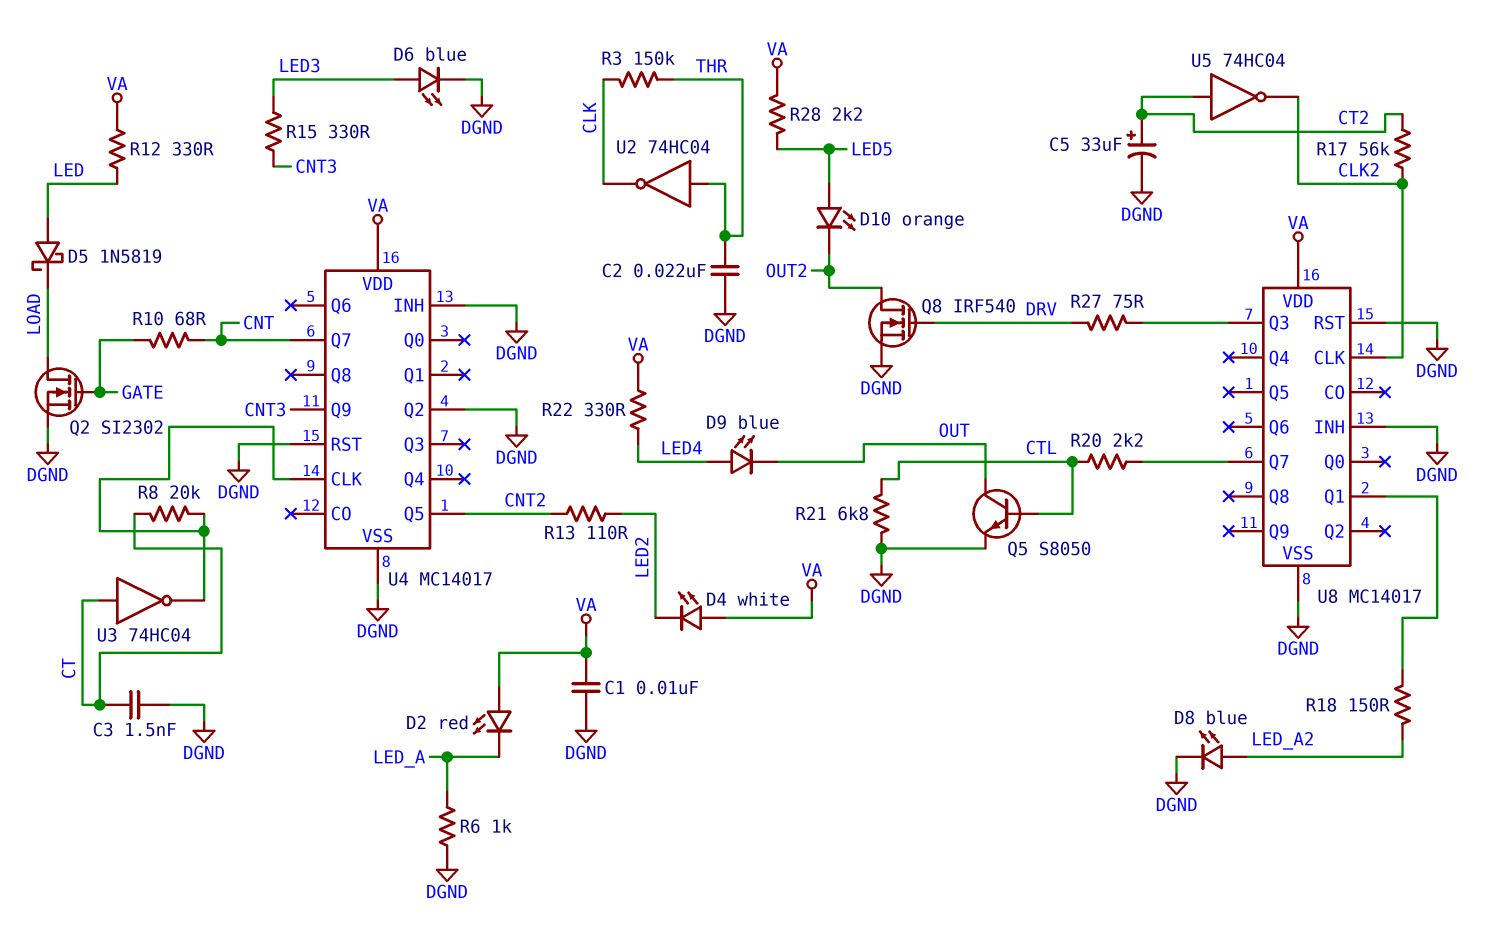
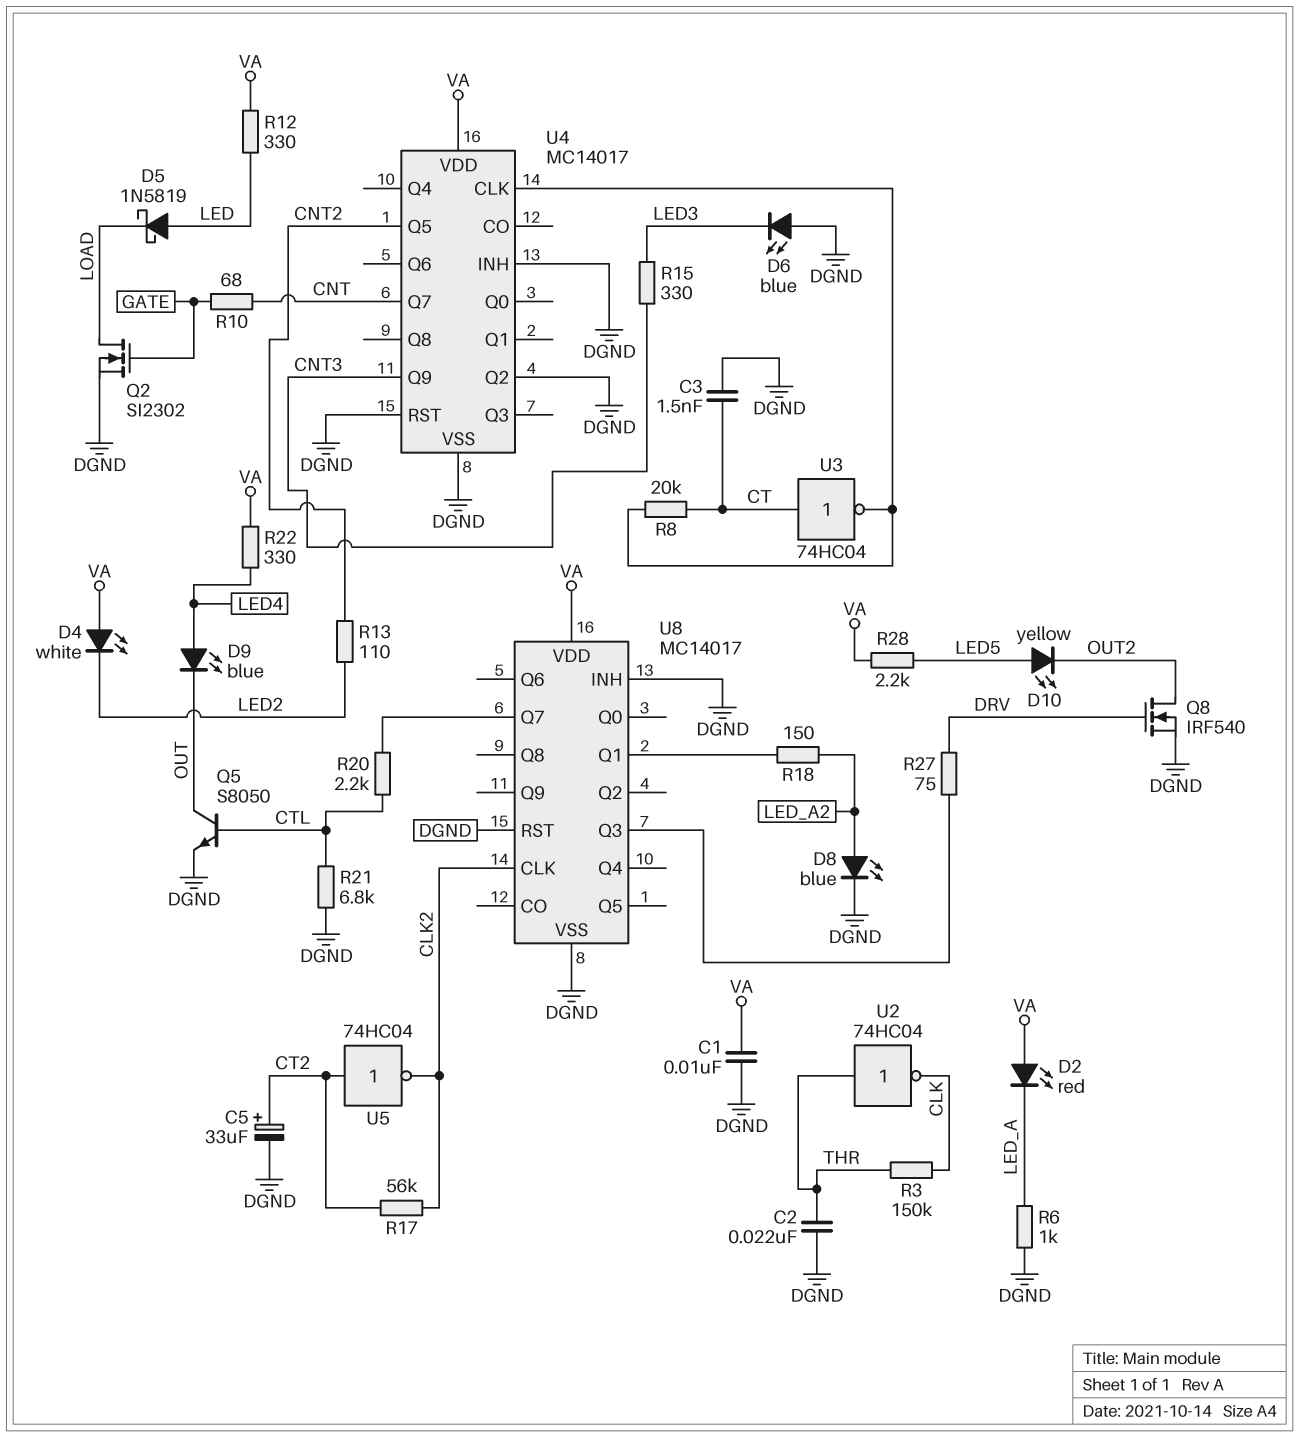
D6: LED blue (A LED3, K DGND) -> LED blue (A DGND, K LED3)
D10: LED orange (A LED5, K OUT2) -> LED yellow (A LED5, K OUT2)

